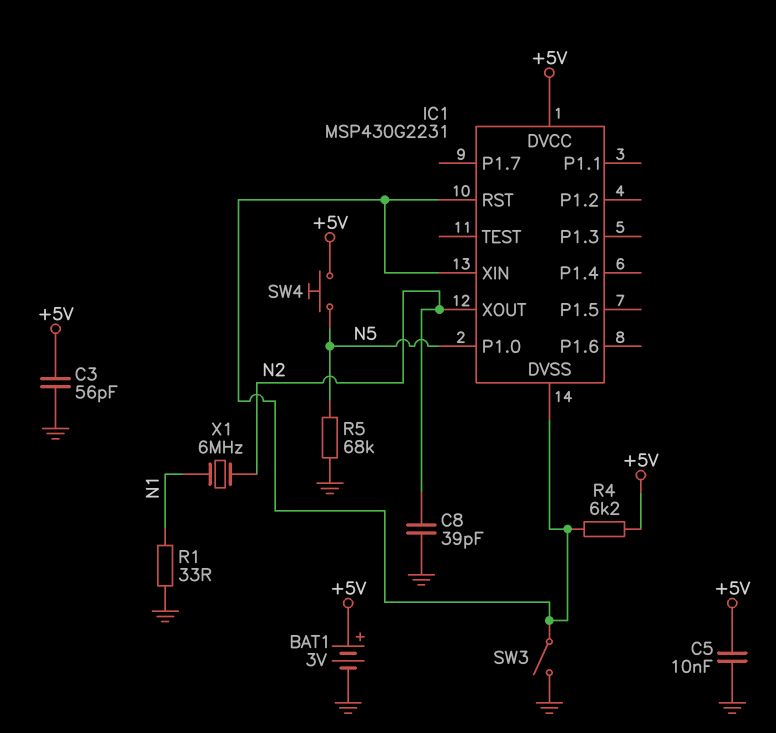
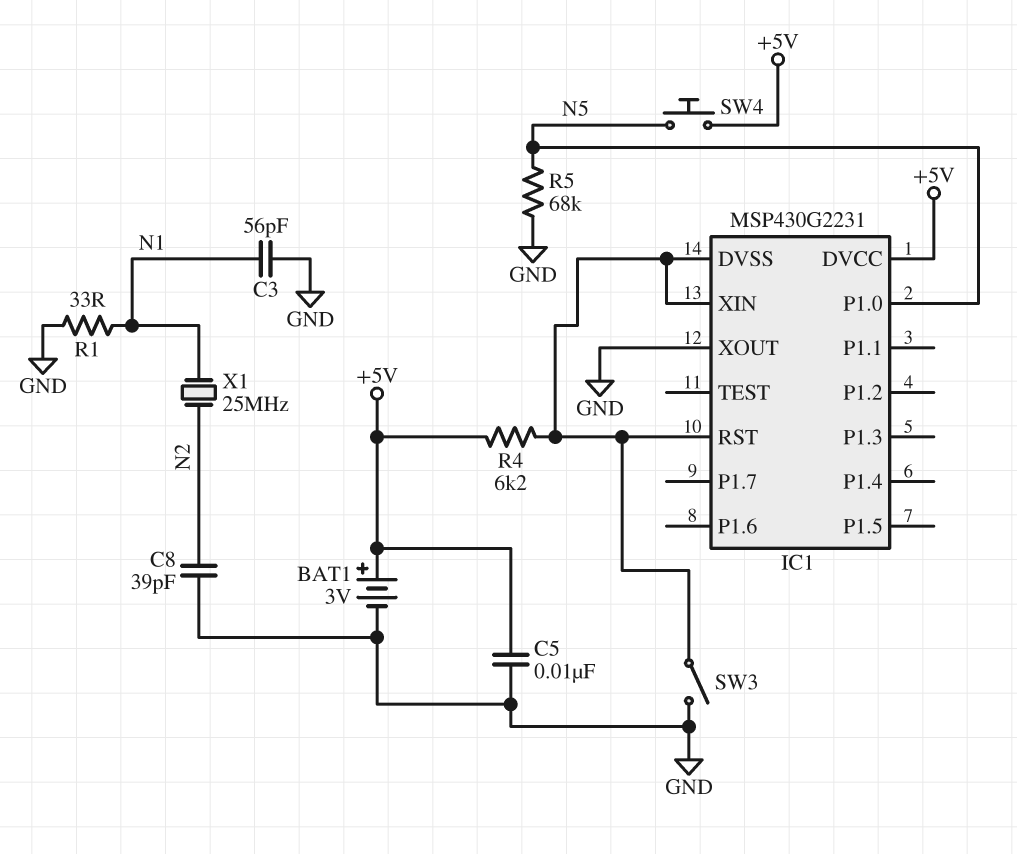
C3: 56pF (+5V, GND) -> 56pF (GND, N1)
IC1 pin XOUT: N2 -> GND
X1: 6MHz (N1, N2) -> 25MHz (N1, N2)

